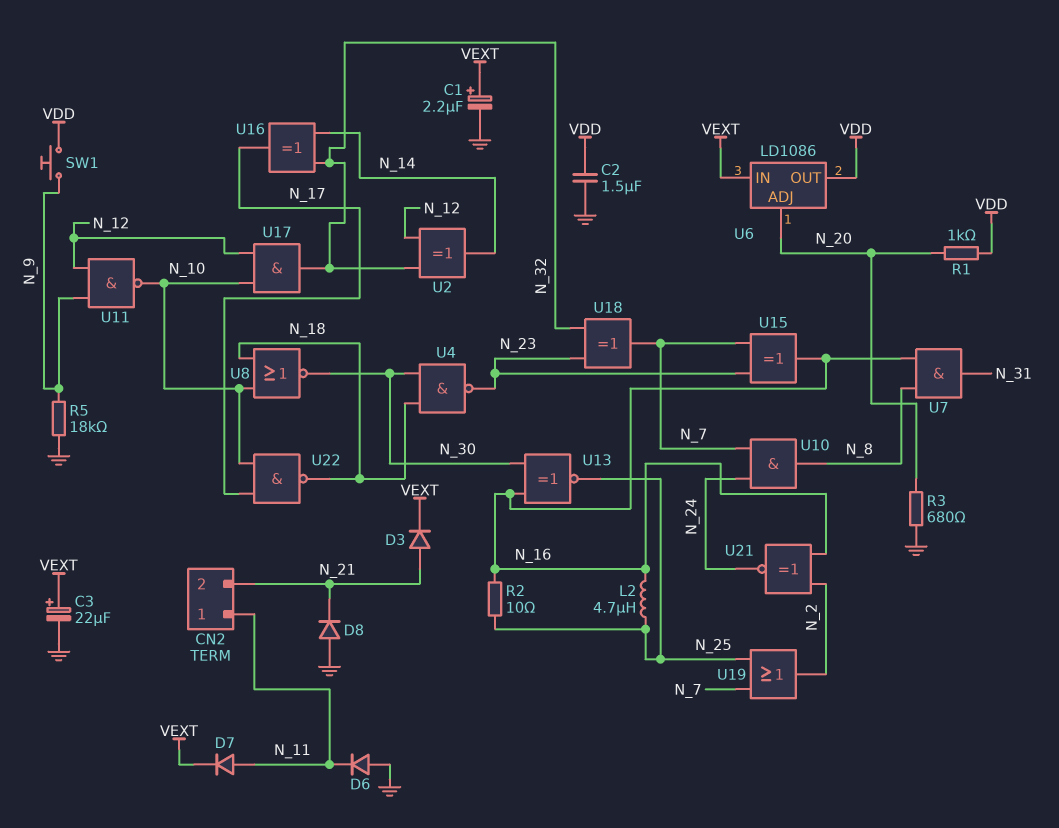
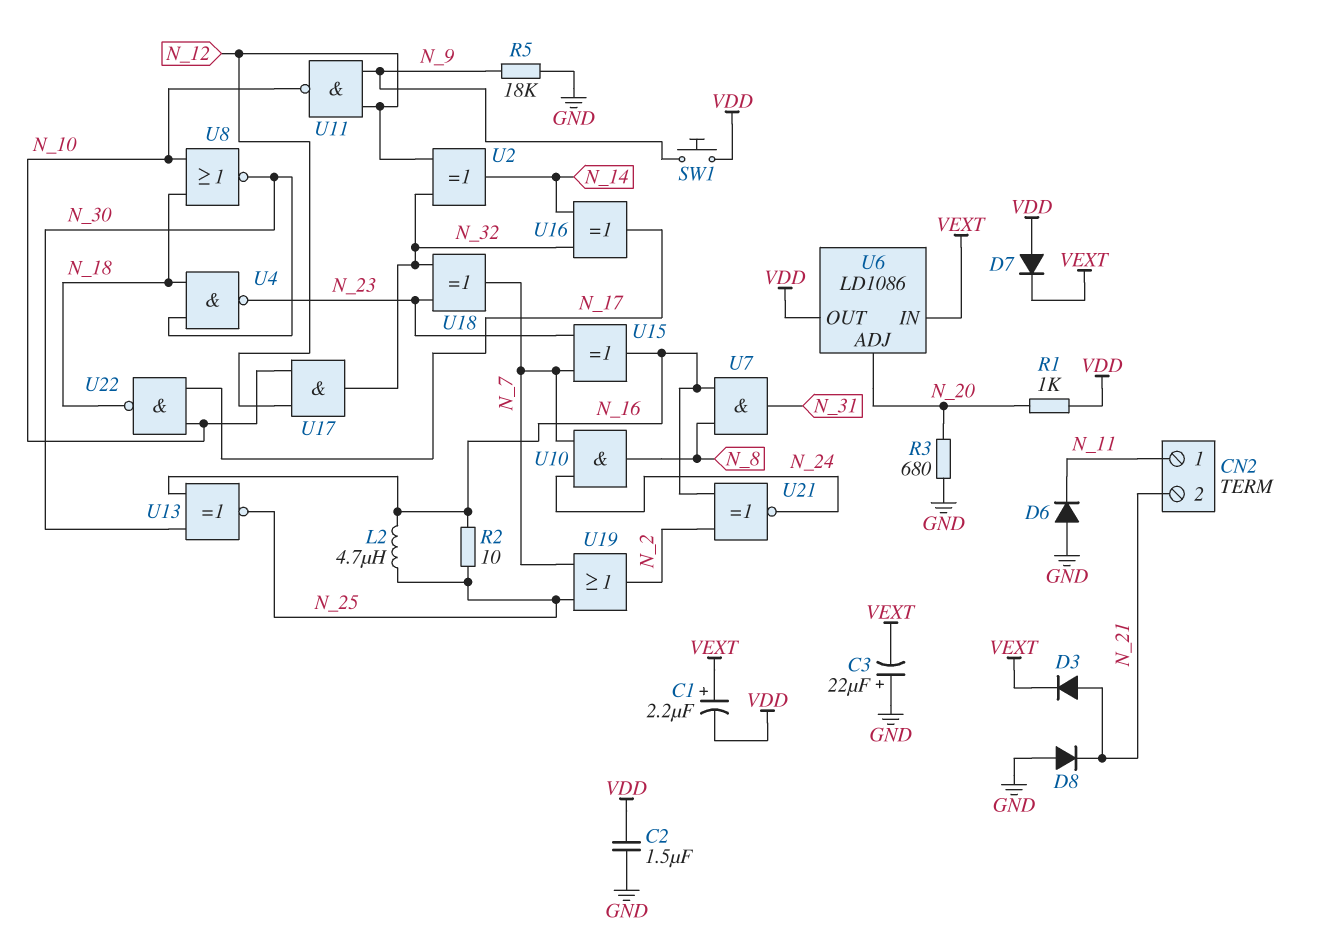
C1: 2.2uF (plus VEXT, minus GND) -> 2.2uF (plus VEXT, minus VDD)
C3: 22uF (plus VEXT, minus GND) -> 22uF (plus GND, minus VEXT)
D7: diode (A N_11, K VEXT) -> diode (A VDD, K VEXT)

